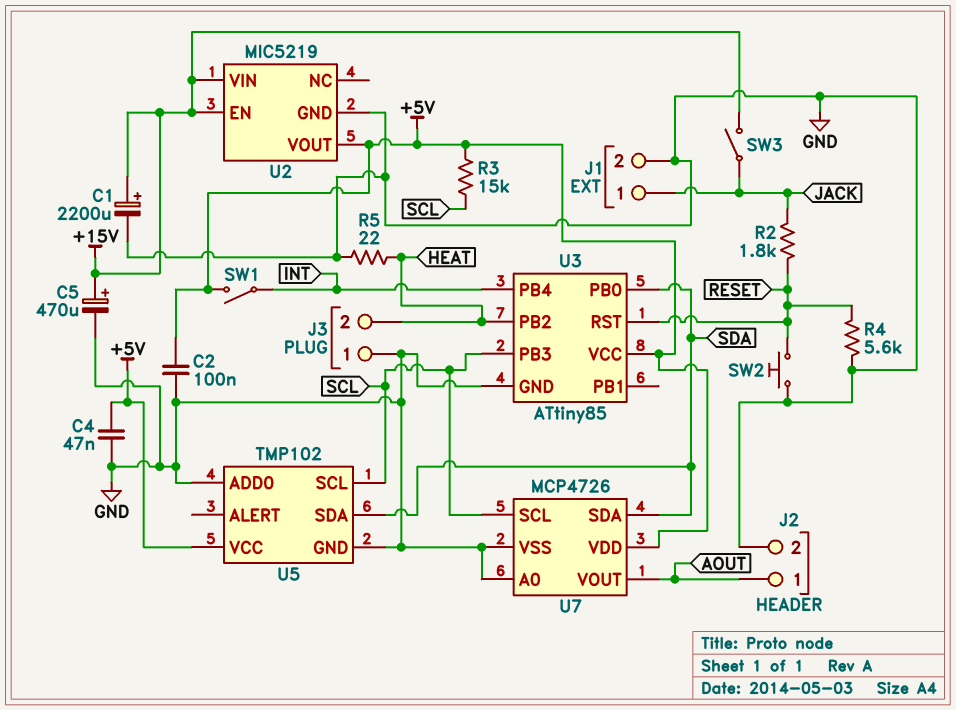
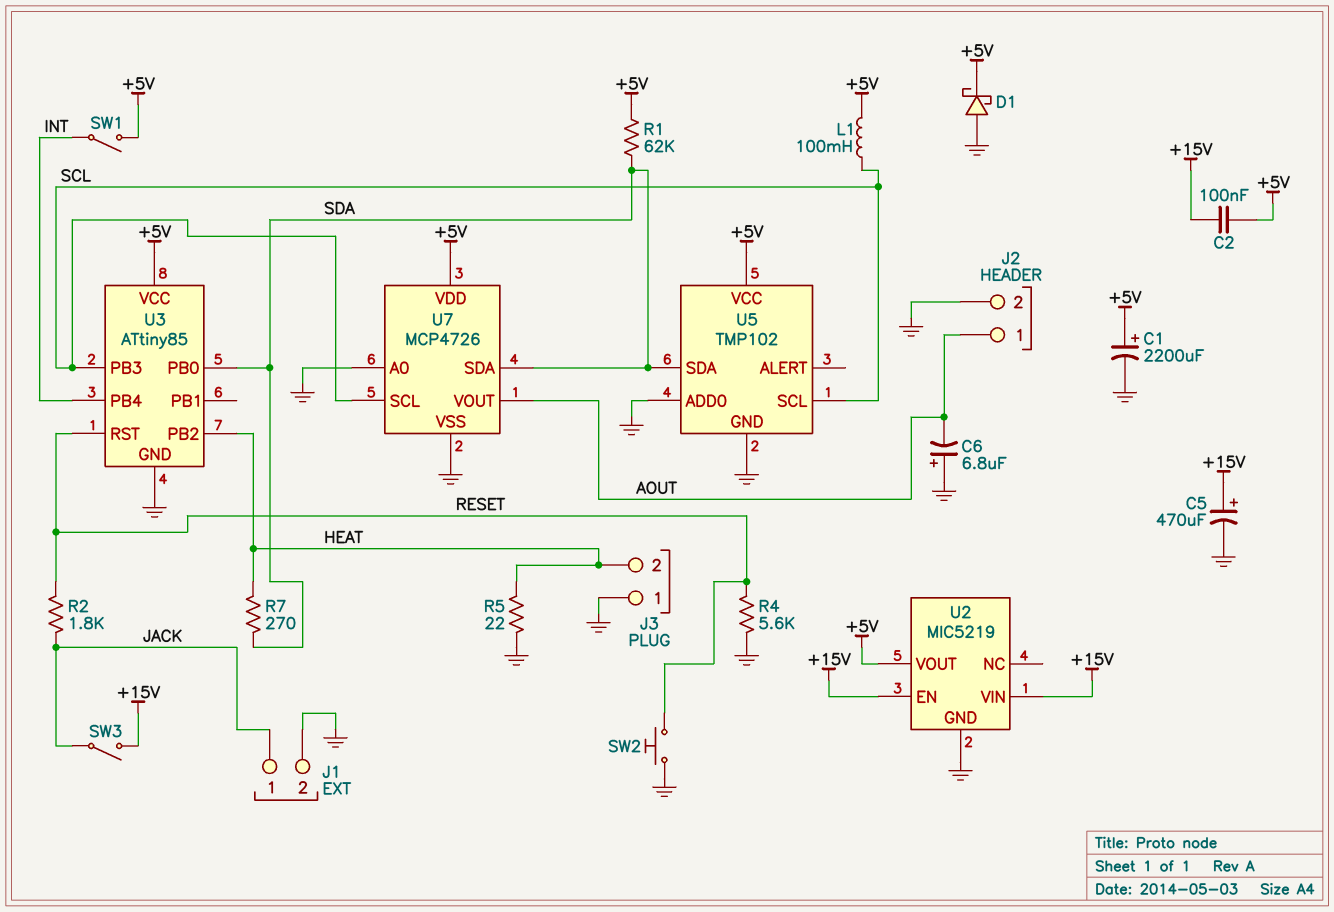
C1: 2200uF (plus +15V, minus GND) -> 2200uF (plus +5V, minus GND)
C2: 100nF (+5V, GND) -> 100nF (+5V, +15V)
C4: 47nF (+5V, GND) -> none
C6: none -> 6.8uF (plus GND, minus AOUT)
D1: none -> schottky (A GND, K +5V)
L1: none -> 100mH (+5V, SCL)
R1: none -> 62k (+5V, SDA)
R3: 15k (+5V, SCL) -> none
R7: none -> 270 (HEAT, SDA)

